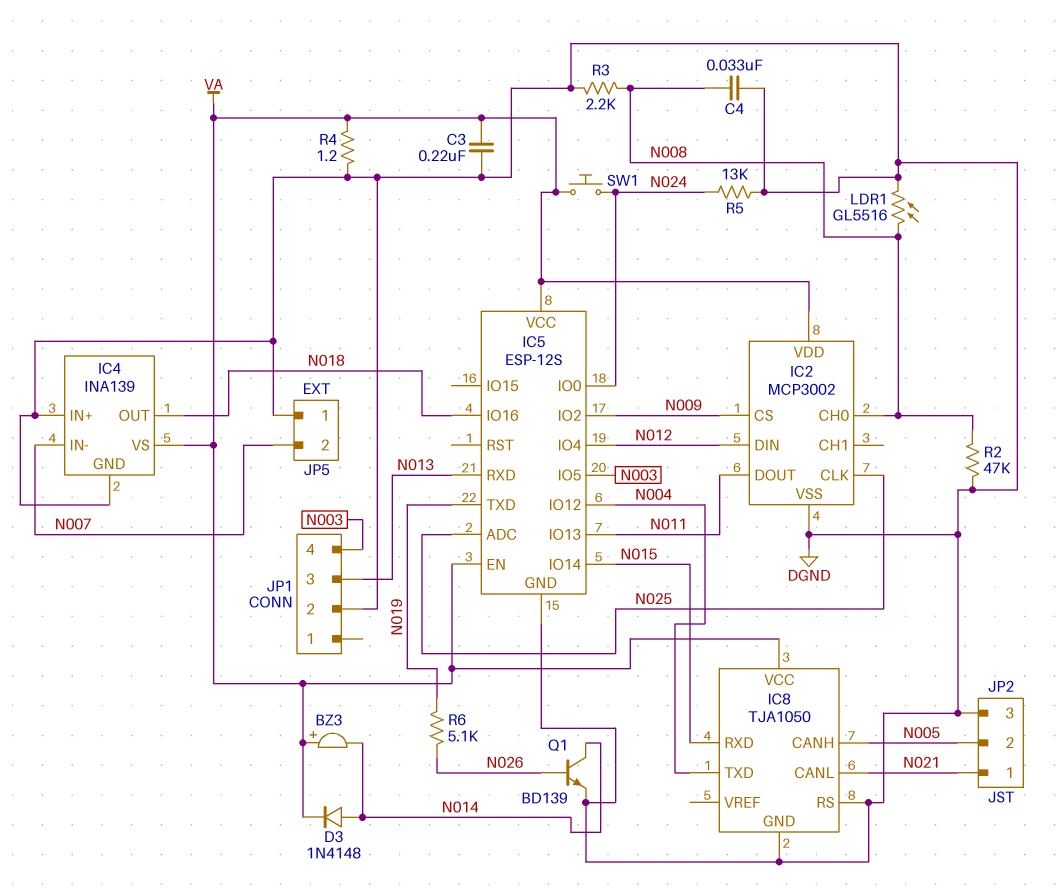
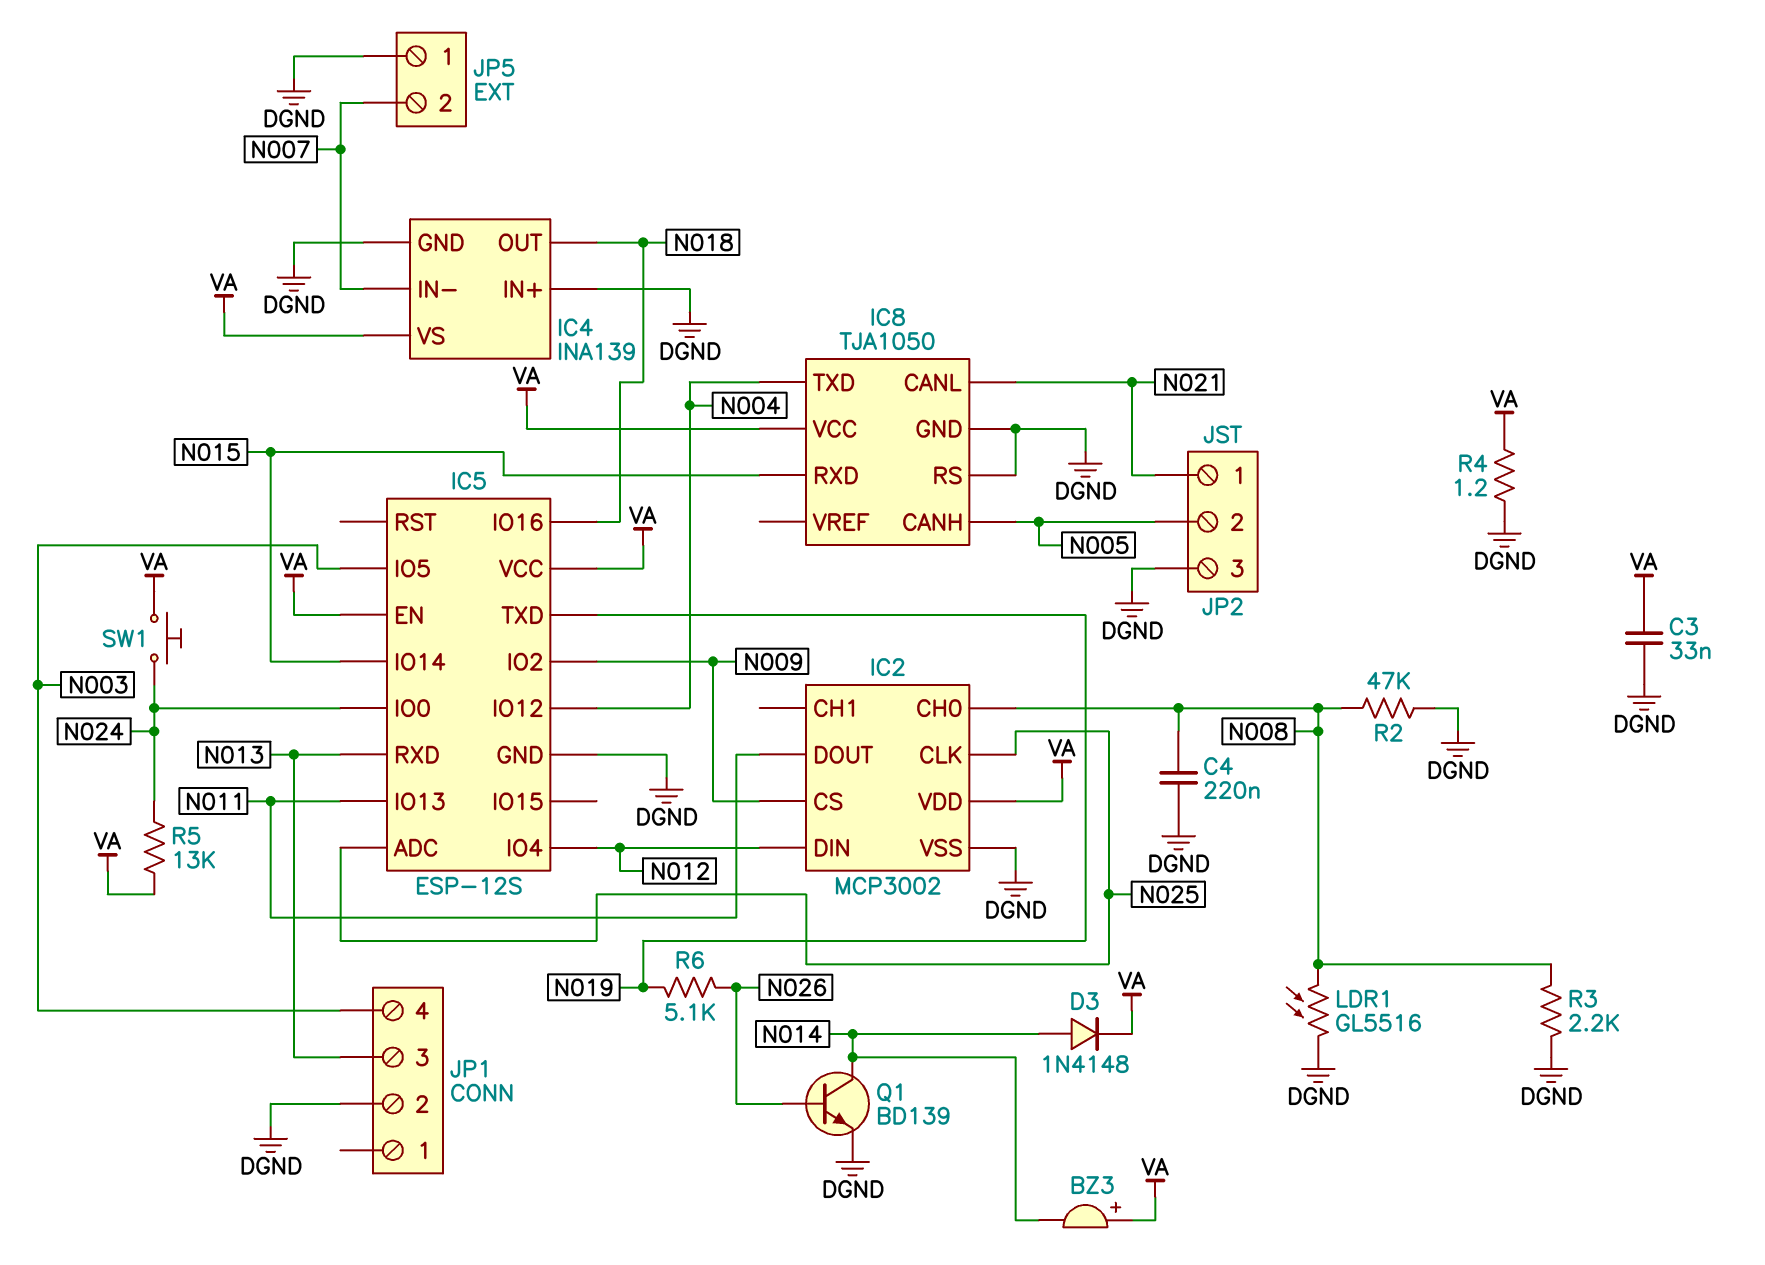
C3: 220nF (DGND, VA) -> 33nF (DGND, VA)
C4: 33nF (DGND, N008) -> 220nF (DGND, N008)
R5: 13k (DGND, N024) -> 13k (N024, VA)

